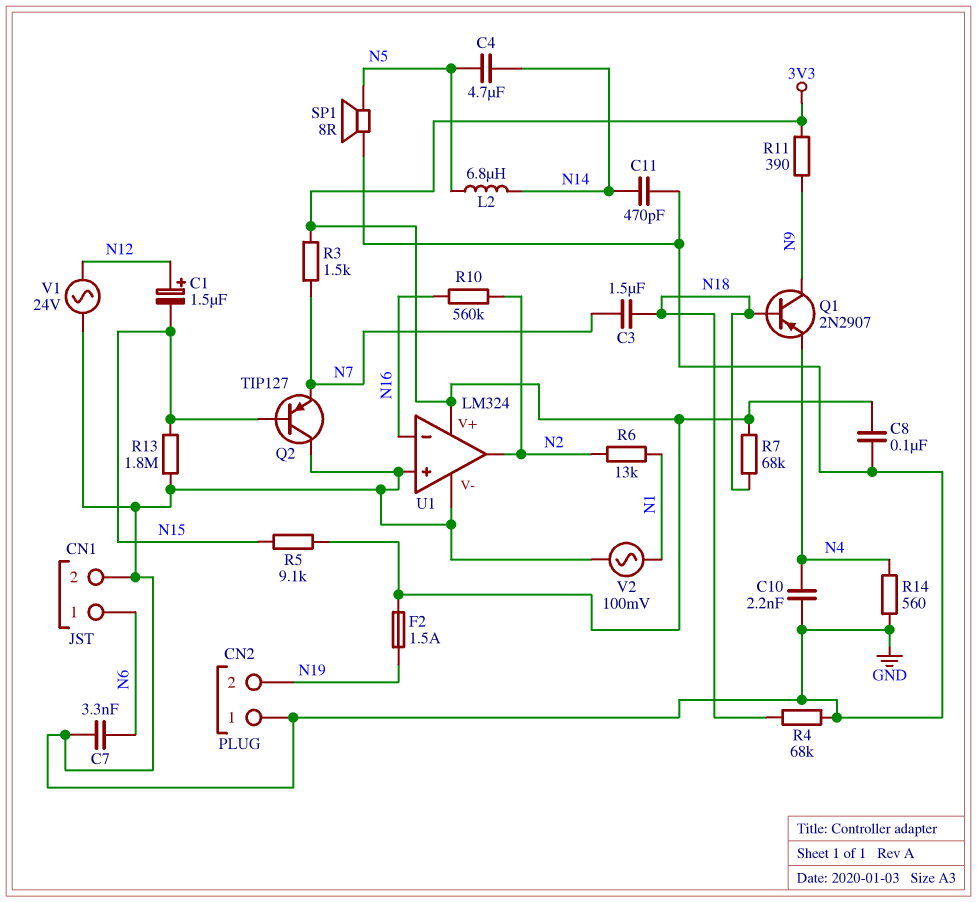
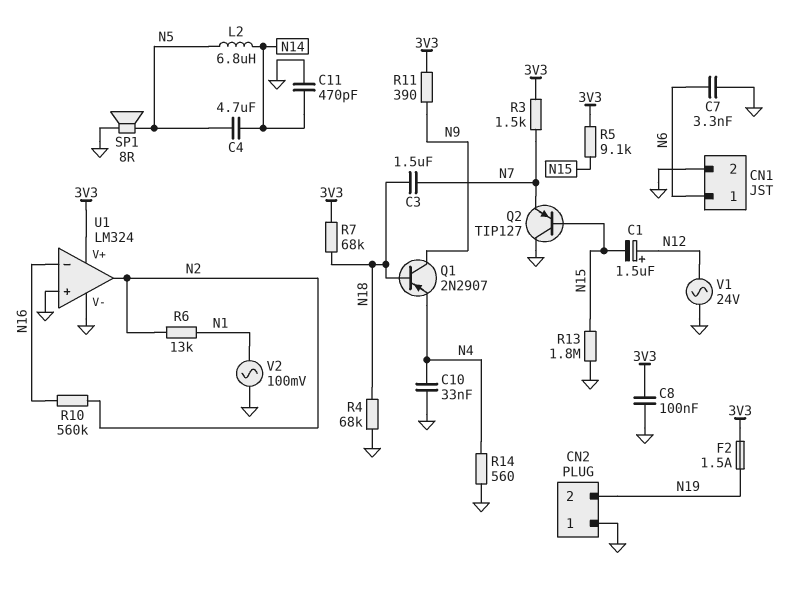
C10: 2.2nF (GND, N4) -> 33nF (GND, N4)

